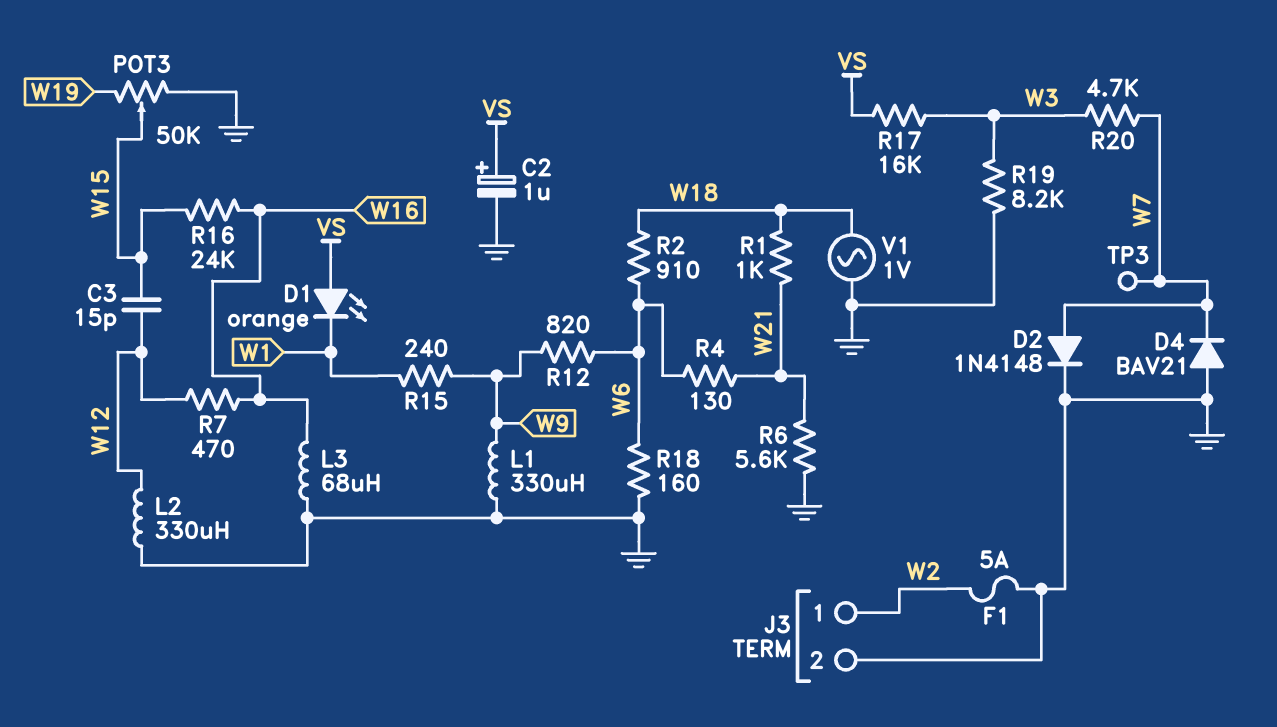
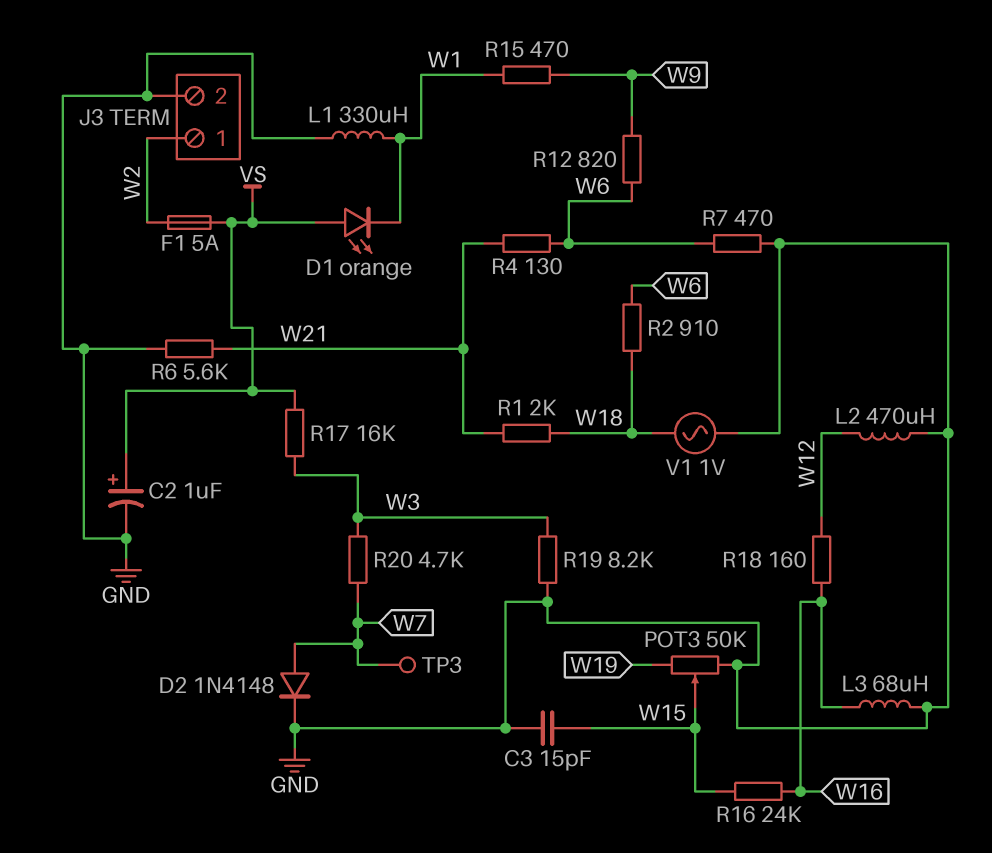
C3: 15pF (W12, W15) -> 15pF (GND, W15)
D4: diode BAV21 (A GND, K W7) -> none
F1: 5A (GND, W2) -> 5A (VS, W2)
L1: 330uH (GND, W9) -> 330uH (GND, W1)
L2: 330uH (GND, W12) -> 470uH (GND, W12)
R1: 1k (W18, W21) -> 2k (W18, W21)
R7: 470 (W12, W16) -> 470 (GND, W6)
R15: 240 (W1, W9) -> 470 (W1, W9)
R18: 160 (GND, W6) -> 160 (W12, W16)

